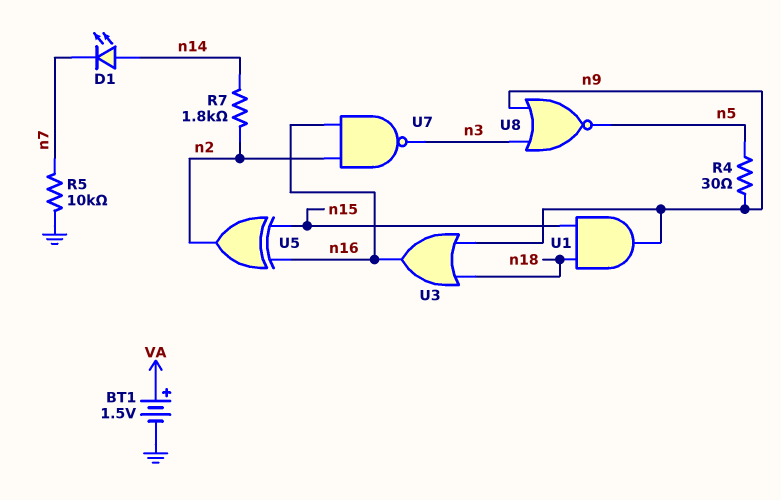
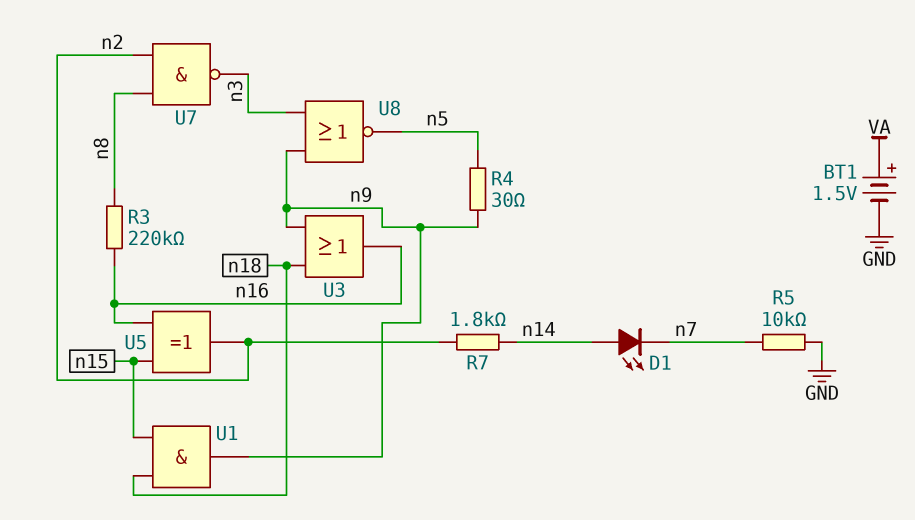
R3: none -> 220k (n8, n16)
U7: NAND (in n2, in n16, out n3) -> NAND (in n2, in n8, out n3)

